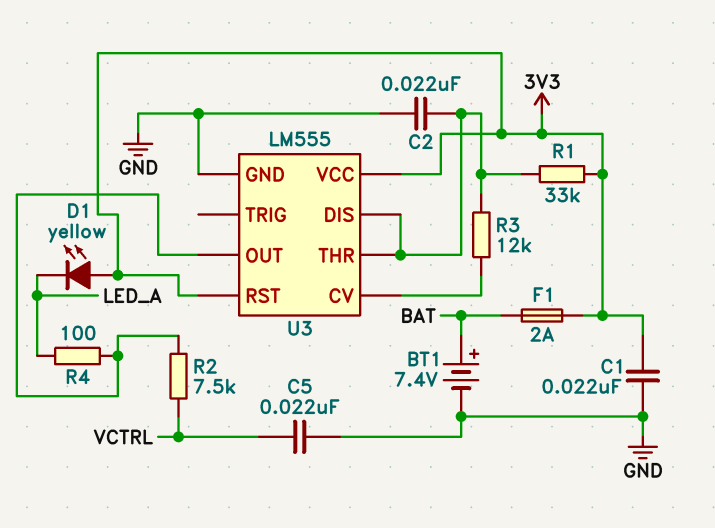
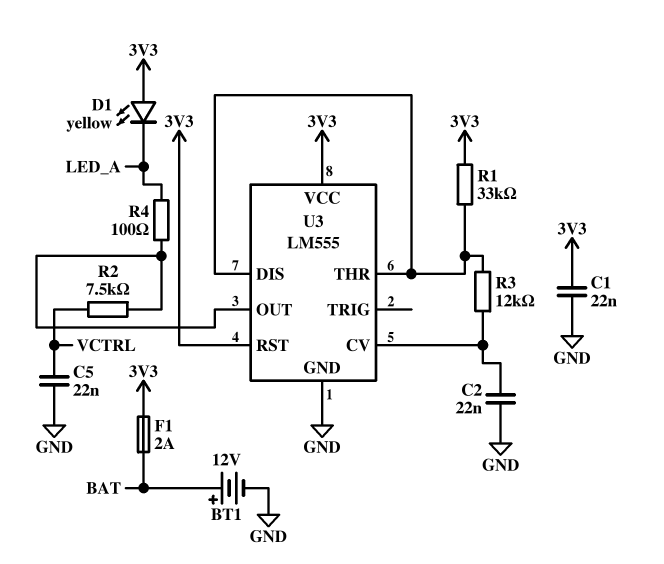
BT1: 7.4V (plus BAT, minus GND) -> 12V (plus BAT, minus GND)
C2: 22nF (GND, U3/DIS) -> 22nF (GND, U3/CV)

